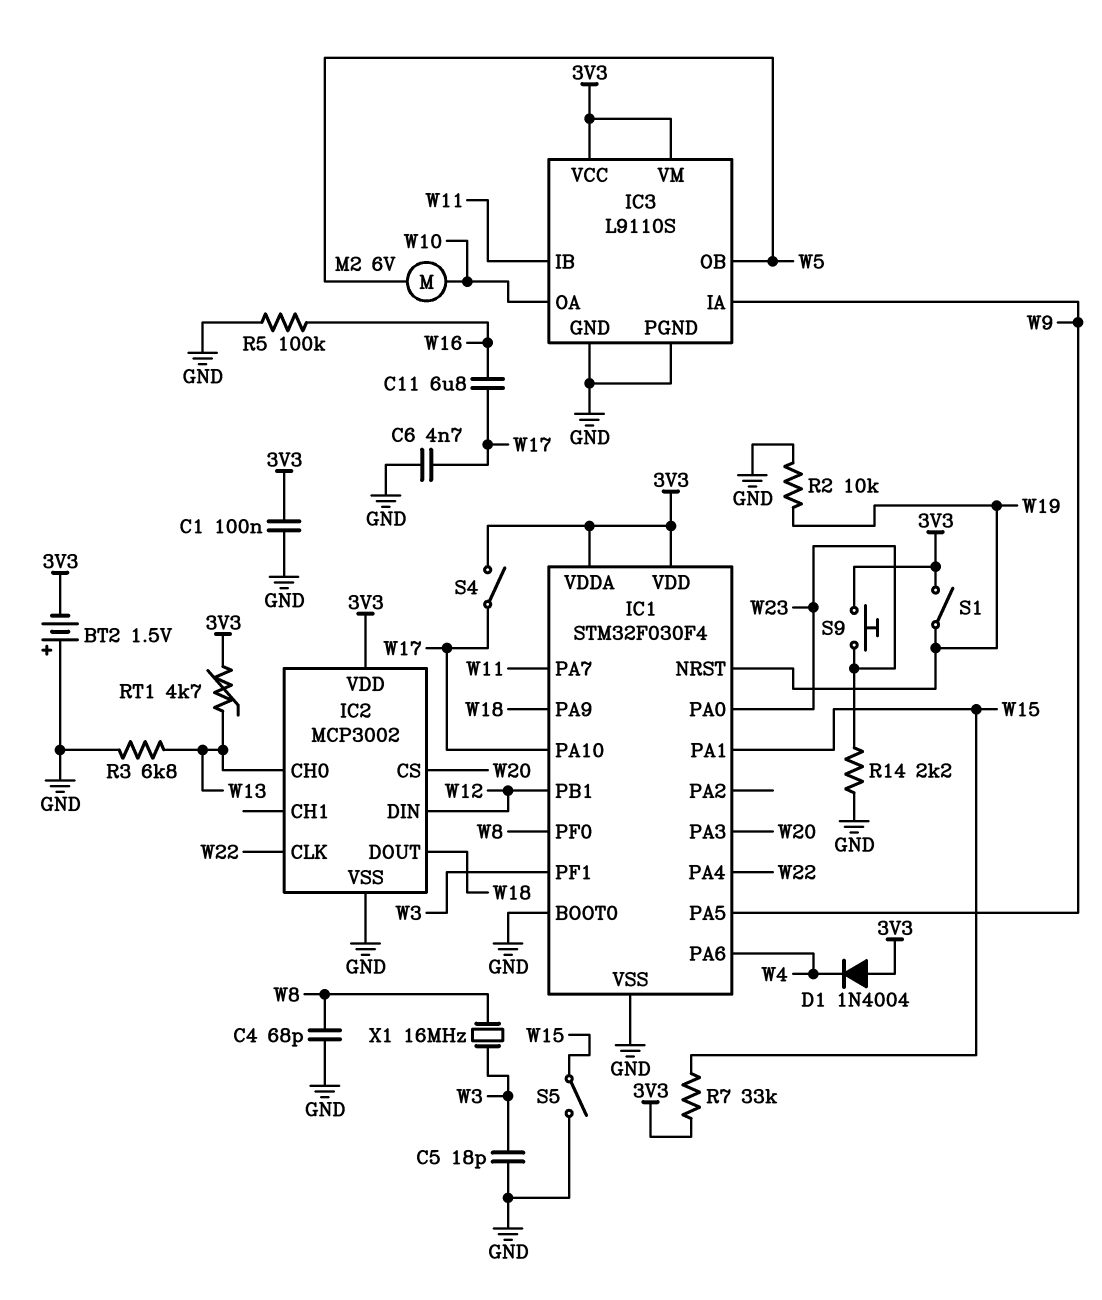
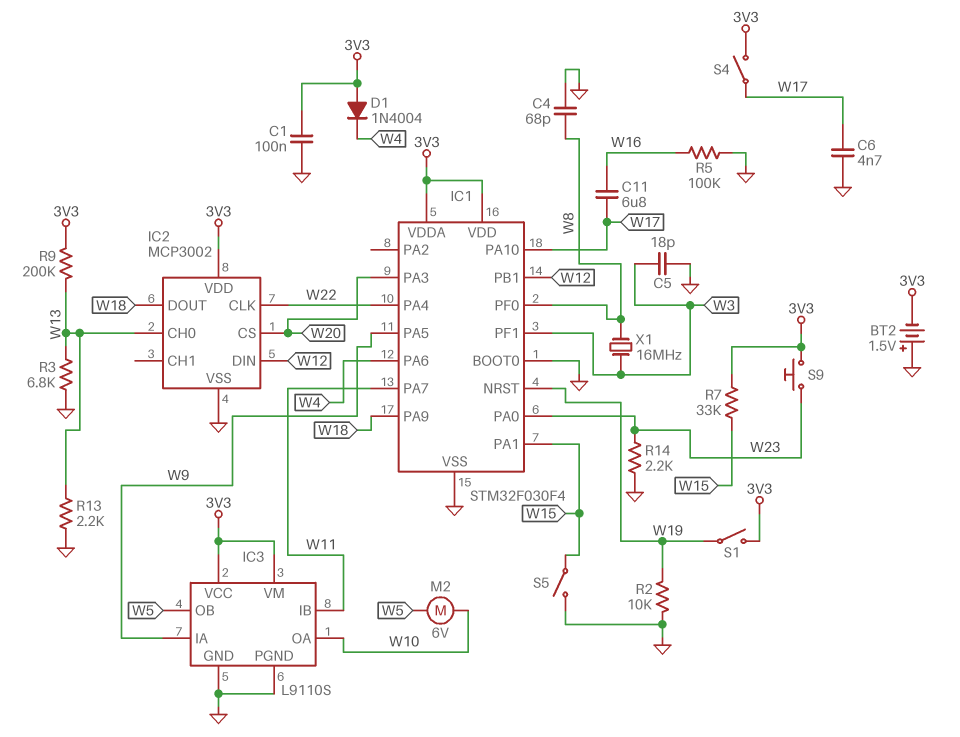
R9: none -> 200k (3V3, W13)
R13: none -> 2.2k (GND, W13)
RT1: 4.7k (3V3, W13) -> none

